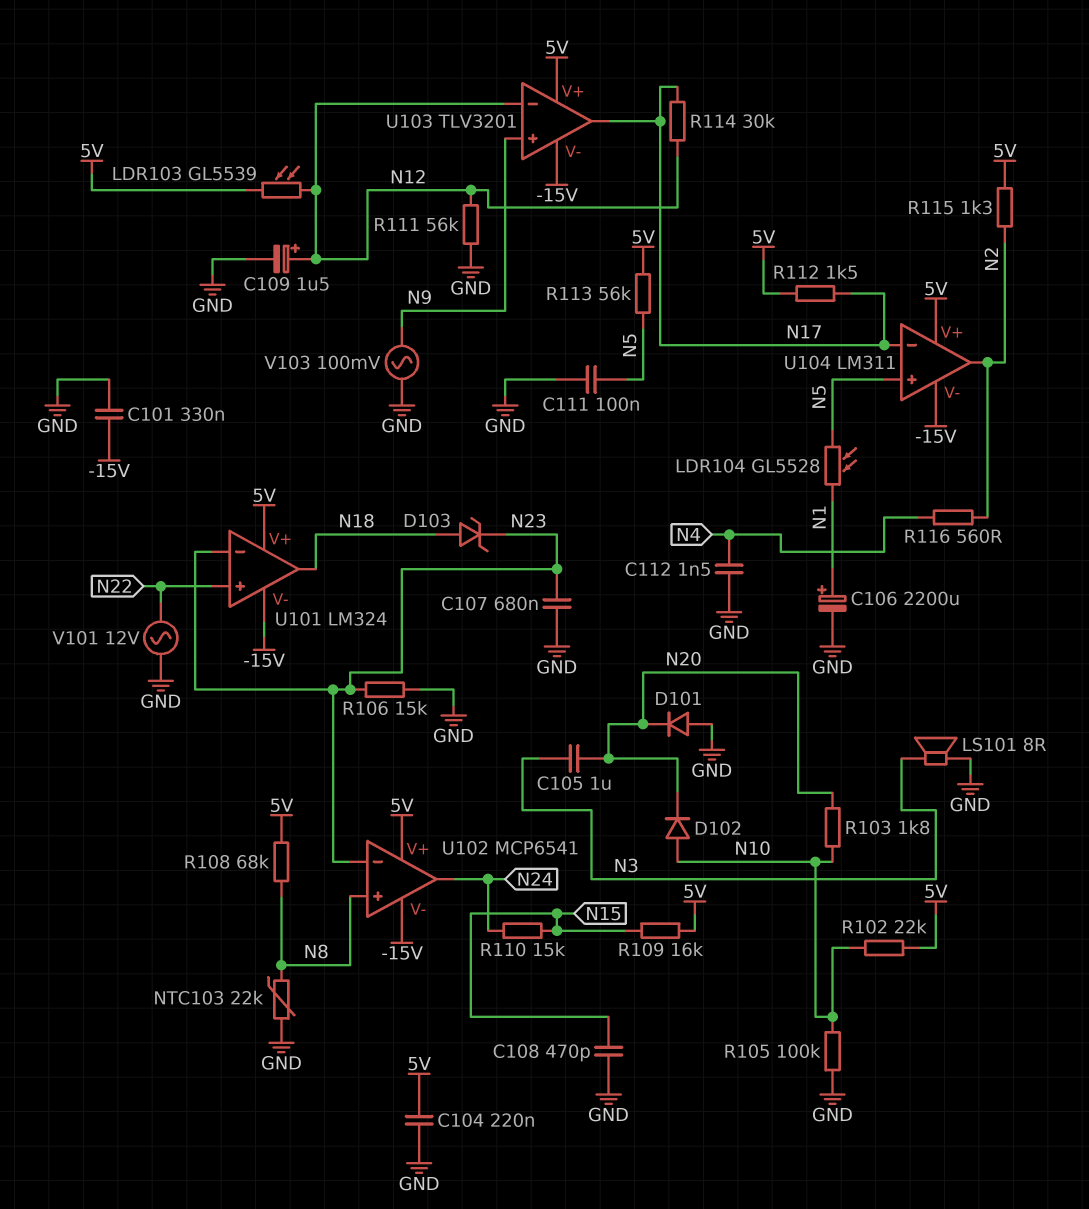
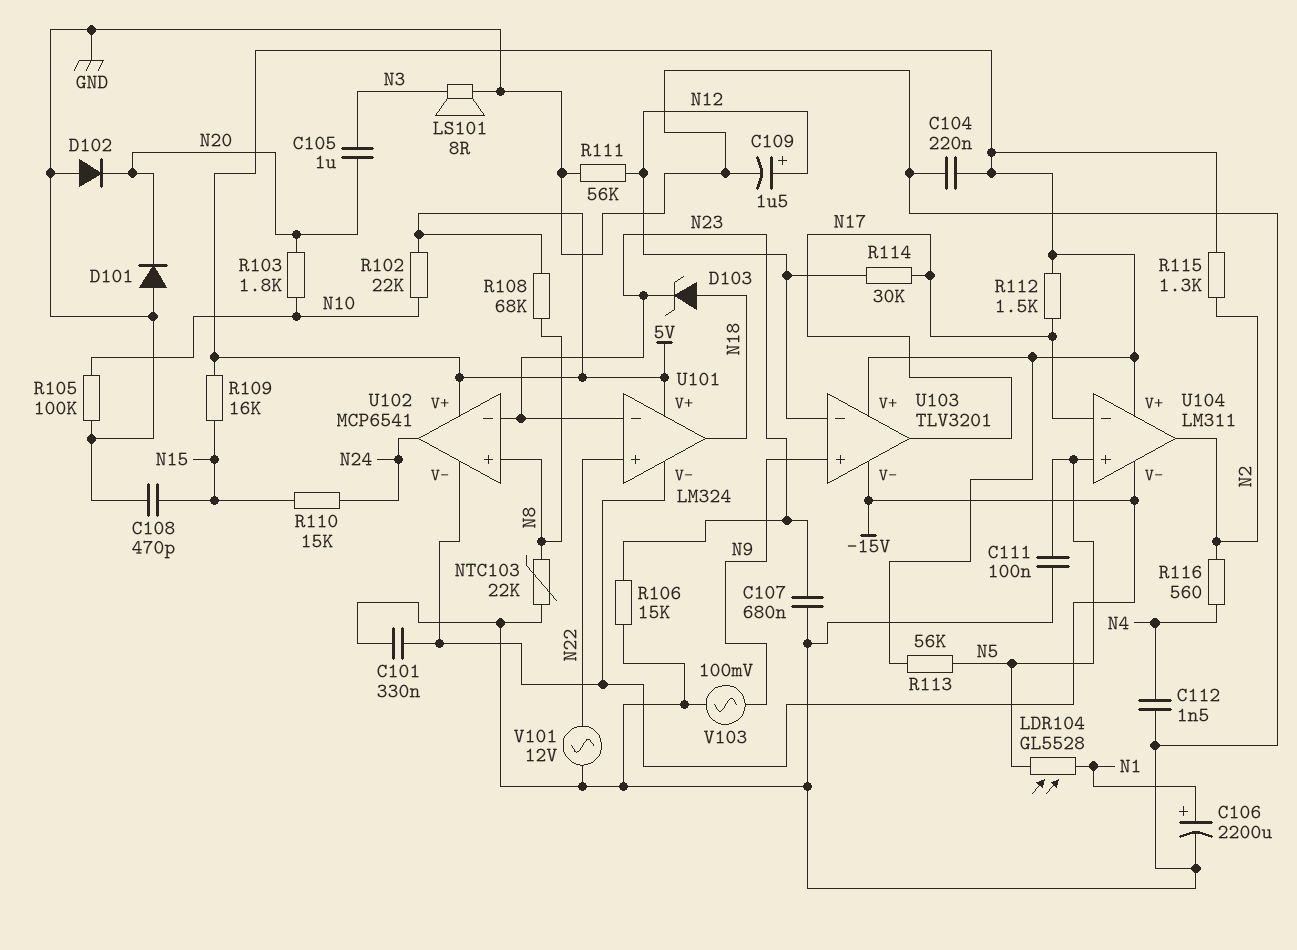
D102: diode (A N10, K N20) -> diode (A GND, K N20)
LDR103: GL5539 (5V, N12) -> none

